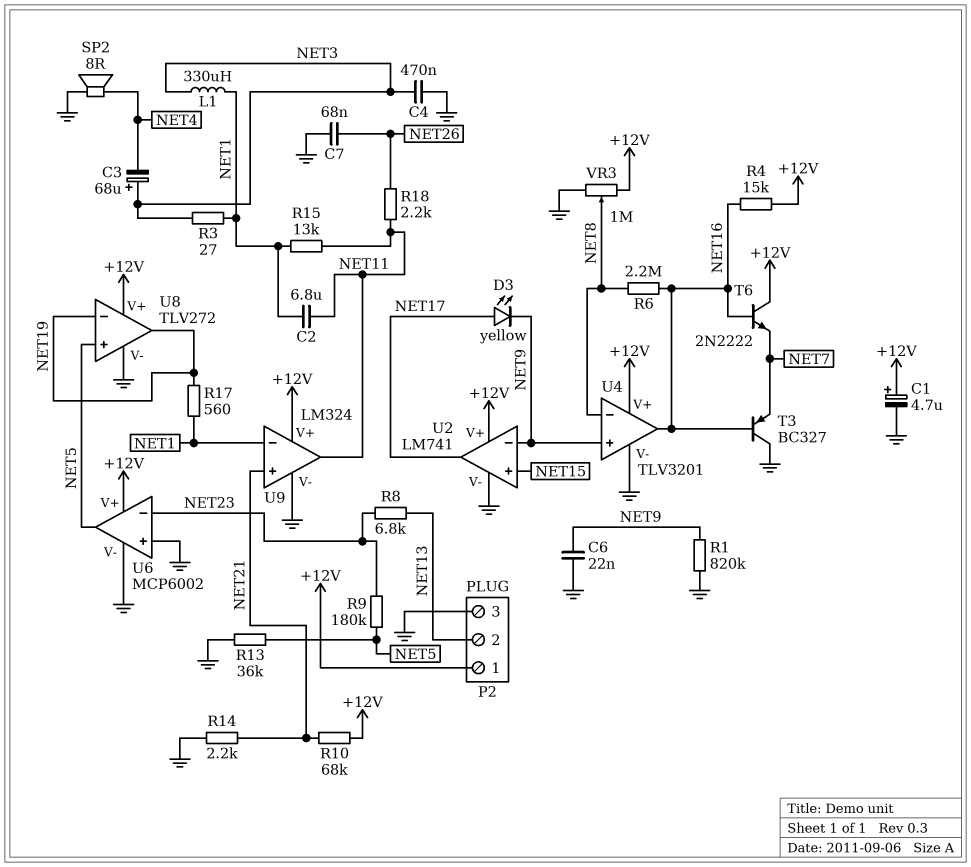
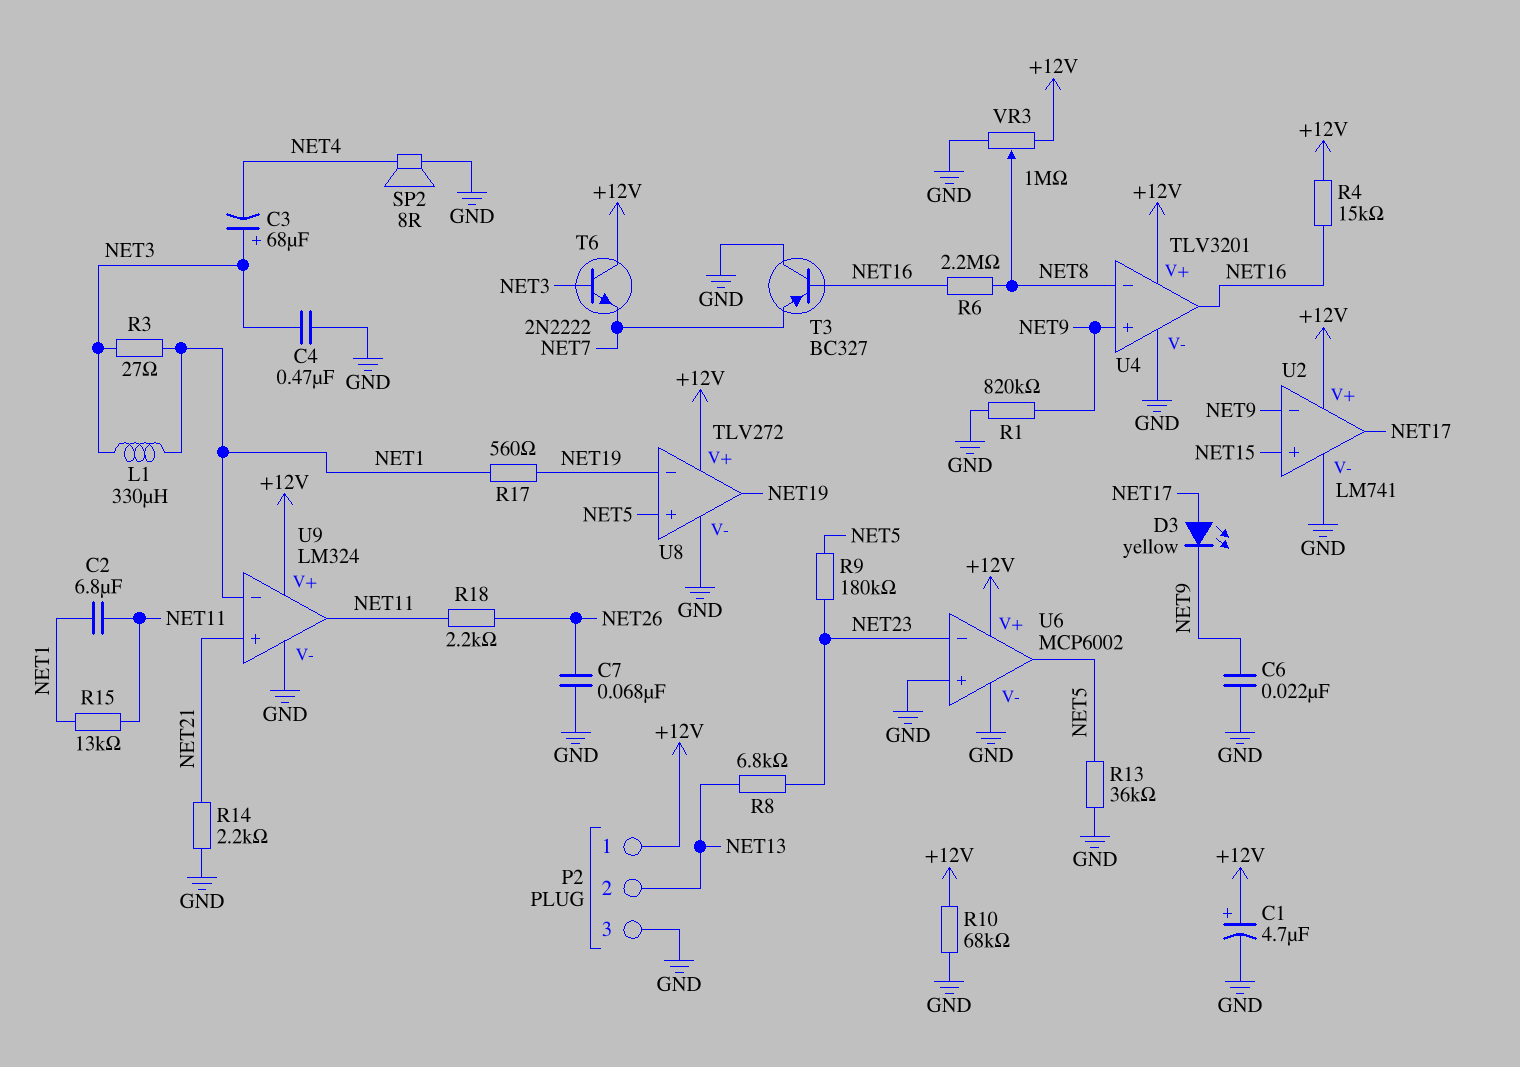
R10: 68k (+12V, NET21) -> 68k (+12V, GND)
T6: NPN 2N2222 (B NET16, C +12V, E NET7) -> NPN 2N2222 (B NET3, C +12V, E NET7)

